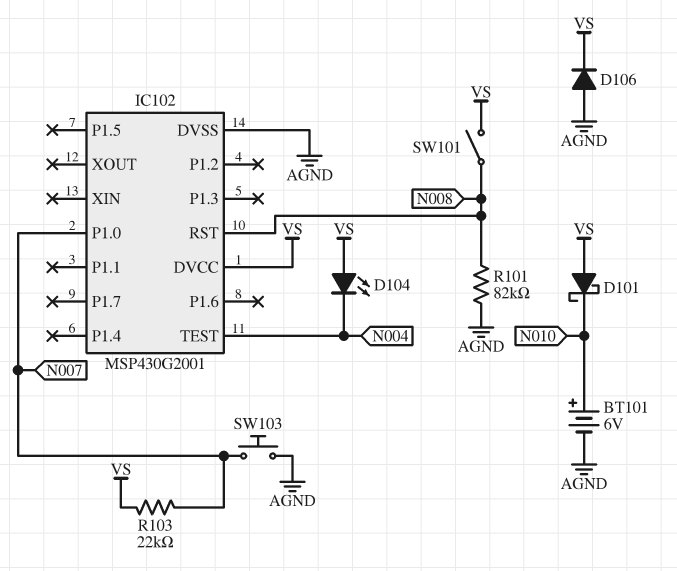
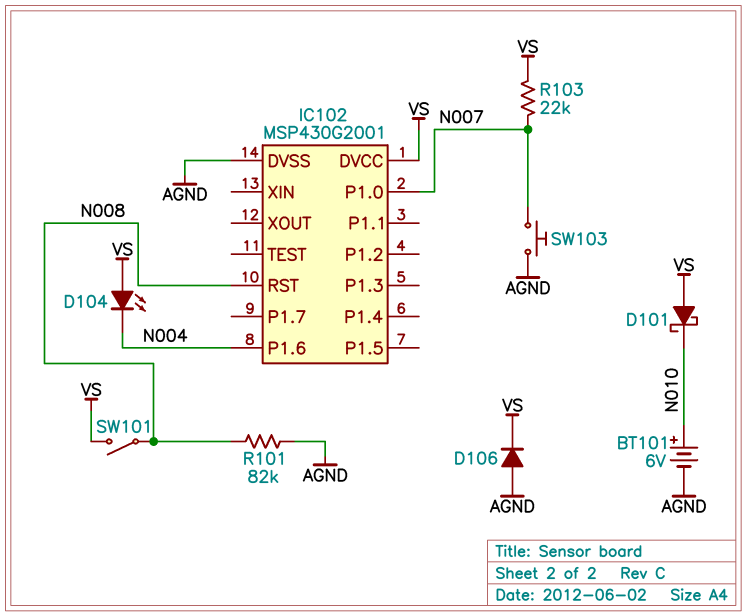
IC102 pin P1.6: none -> N004
IC102 pin TEST: N004 -> none

